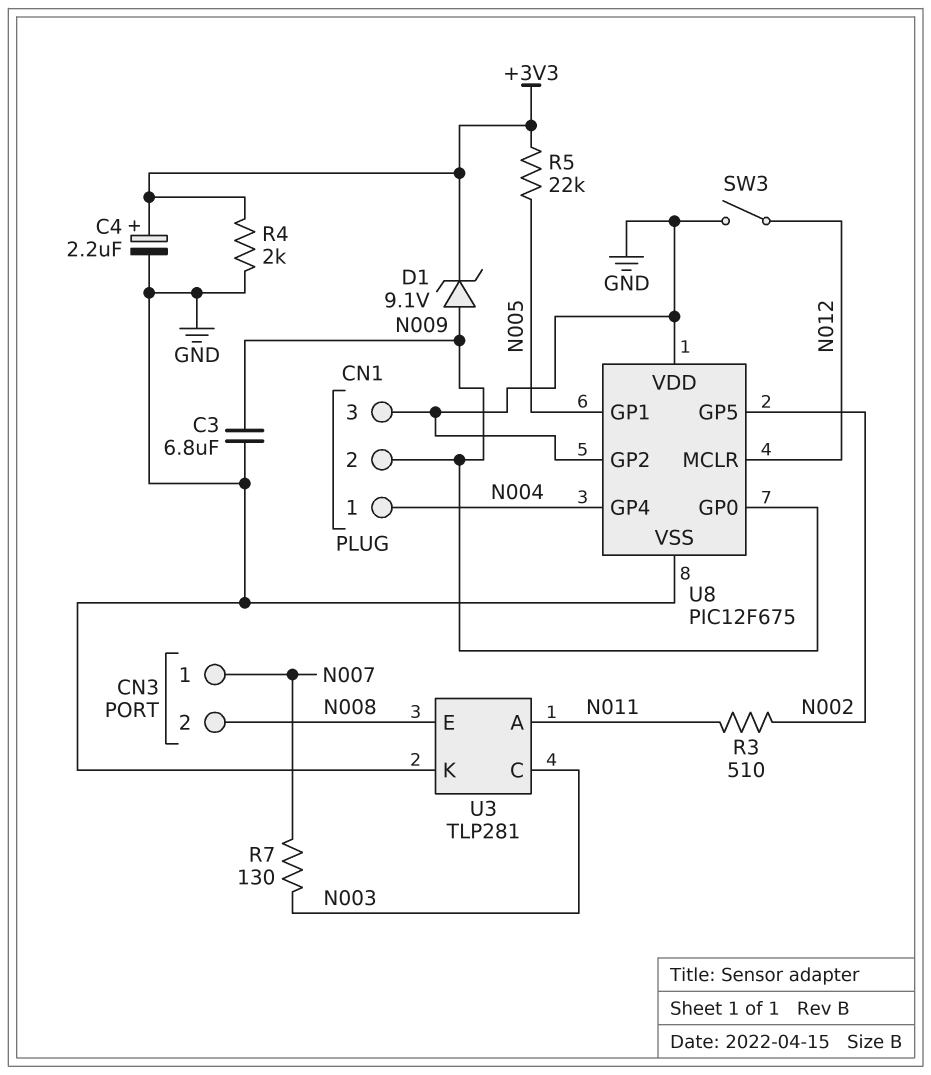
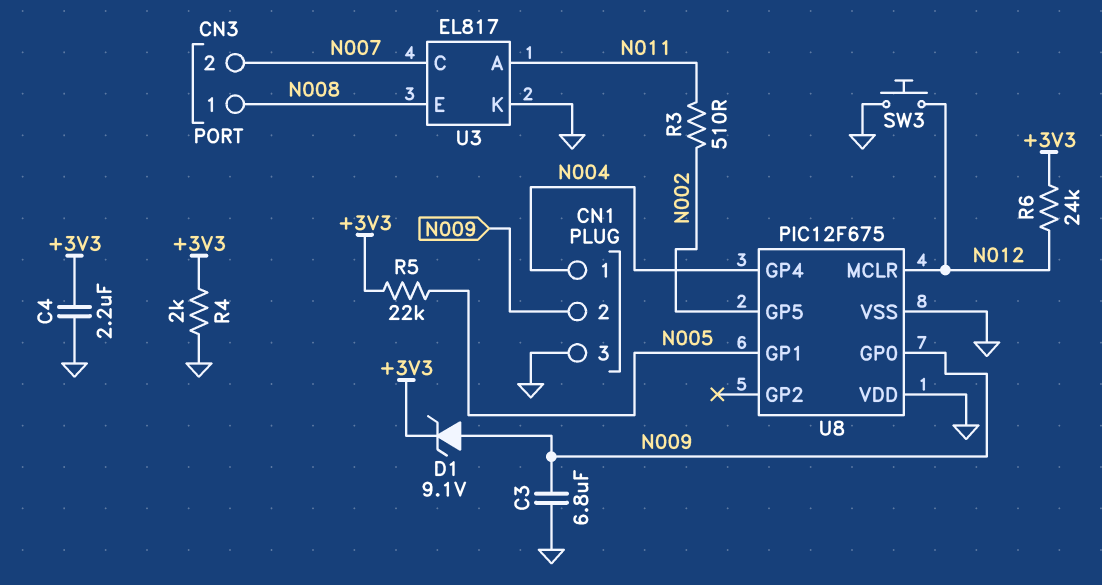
C4: 2.2uF (plus +3V3, minus GND) -> 2.2uF (+3V3, GND)
CN3 pin 1: N007 -> N008
CN3 pin 2: N008 -> N007
R6: none -> 24k (+3V3, N012)
R7: 130 (N003, N007) -> none
SW3: switch (GND, N012) -> button (GND, N012)
U3: TLP281 -> EL817
U3 pin C: N003 -> N007
U8 pin GP2: GND -> none

